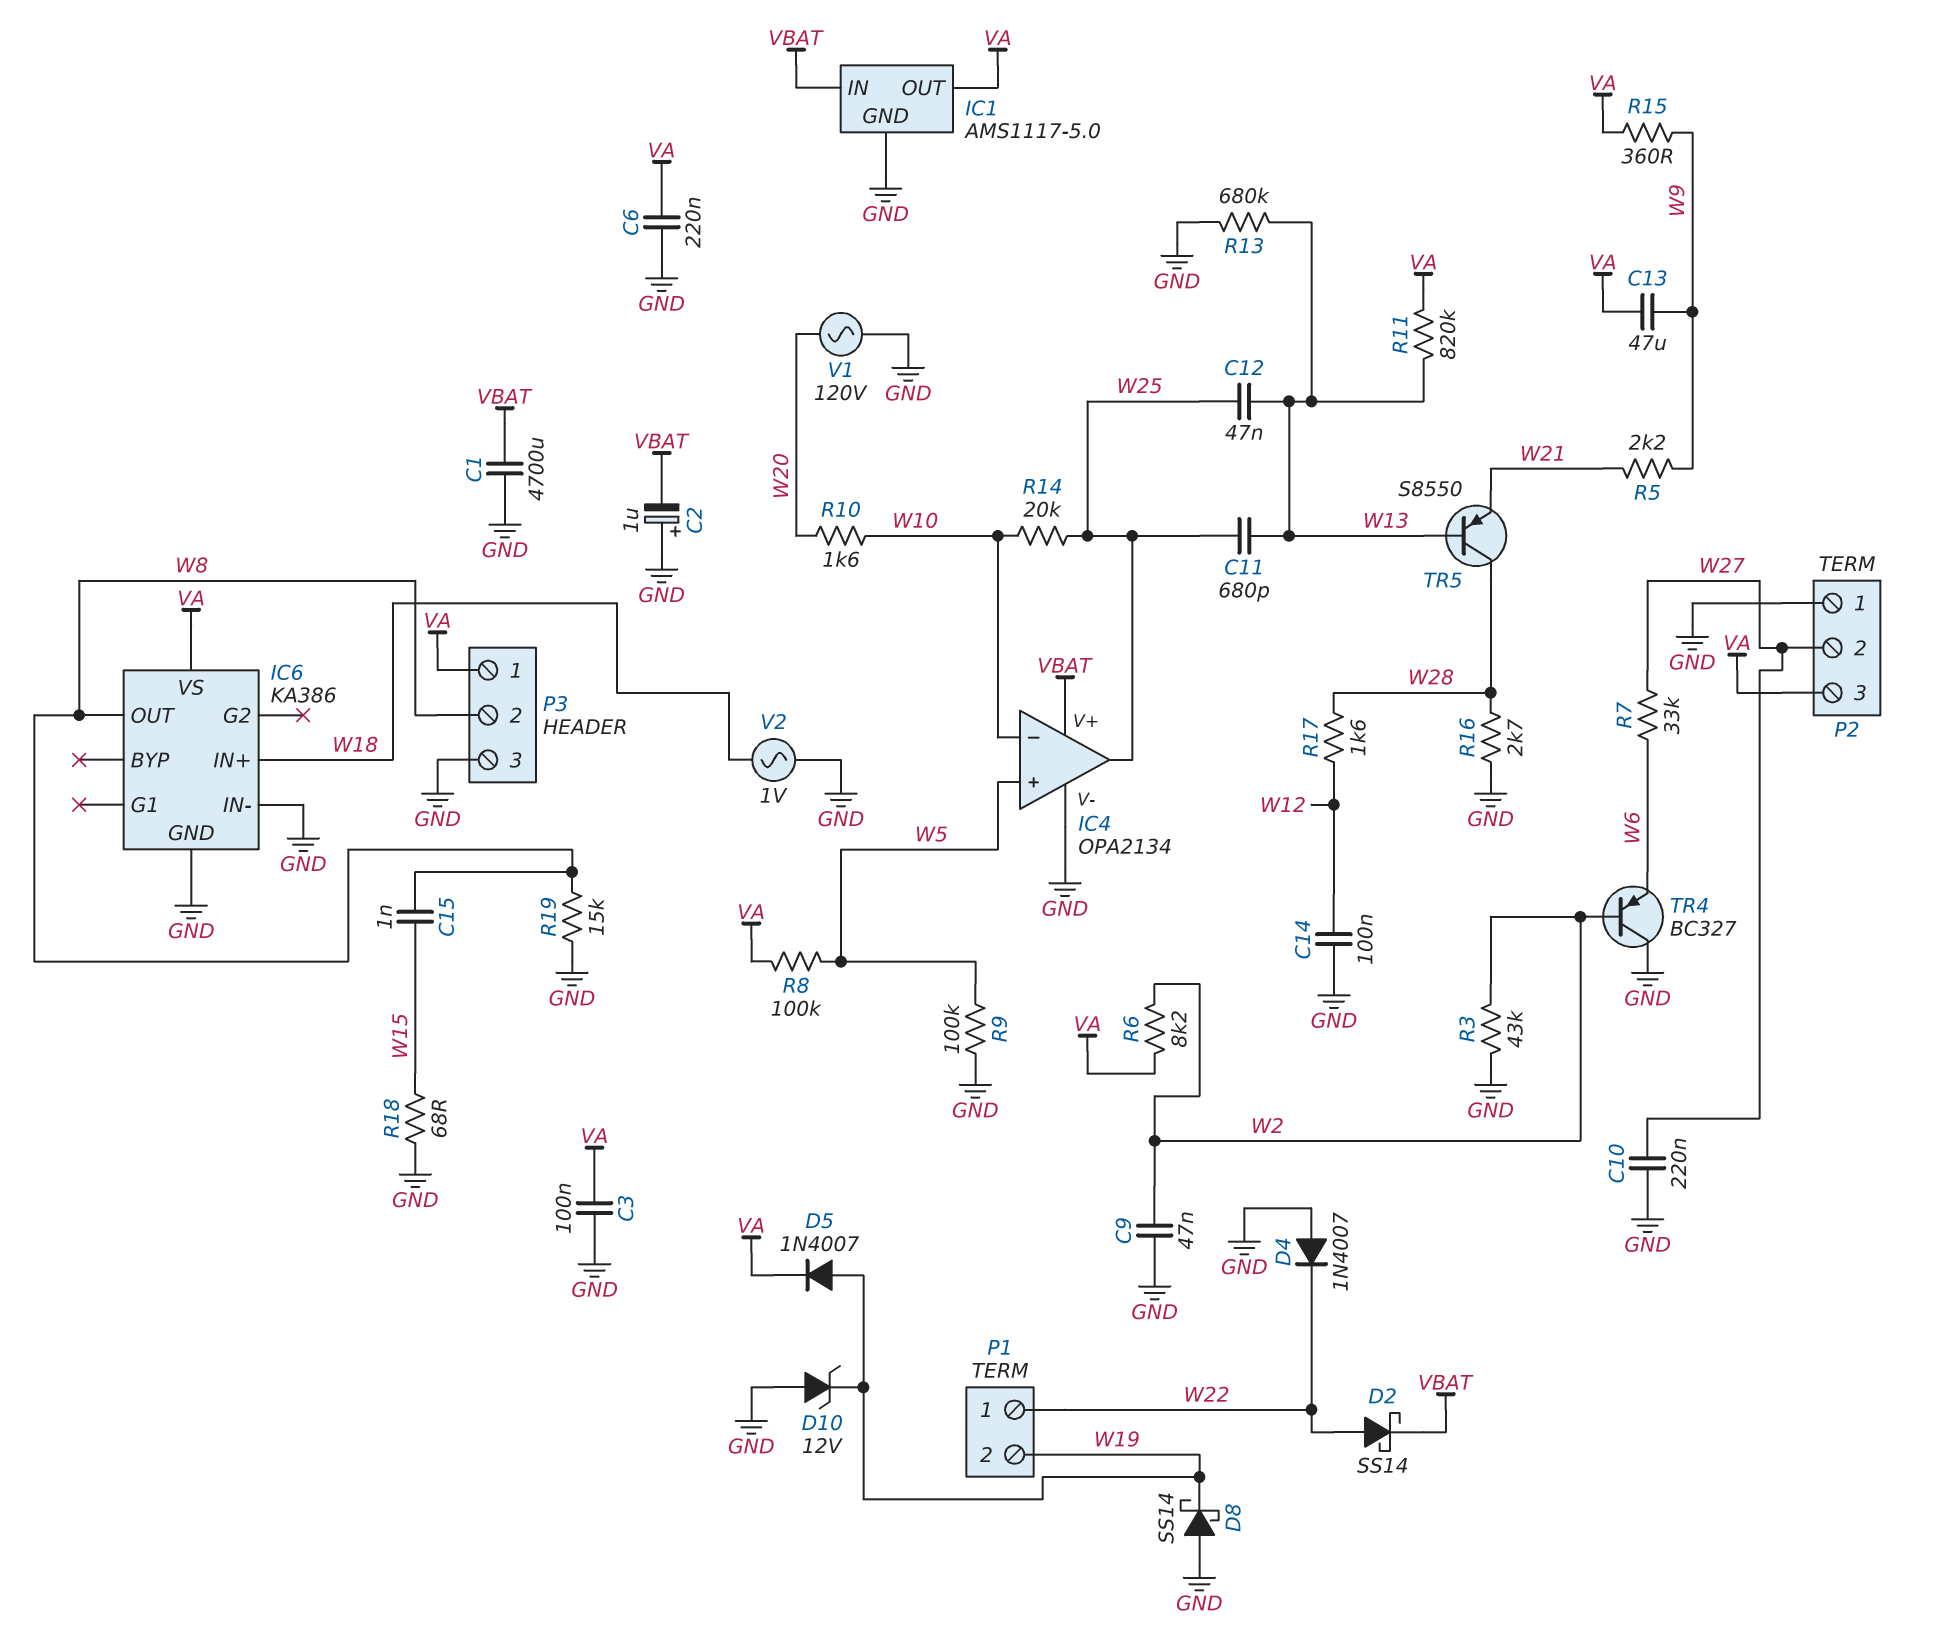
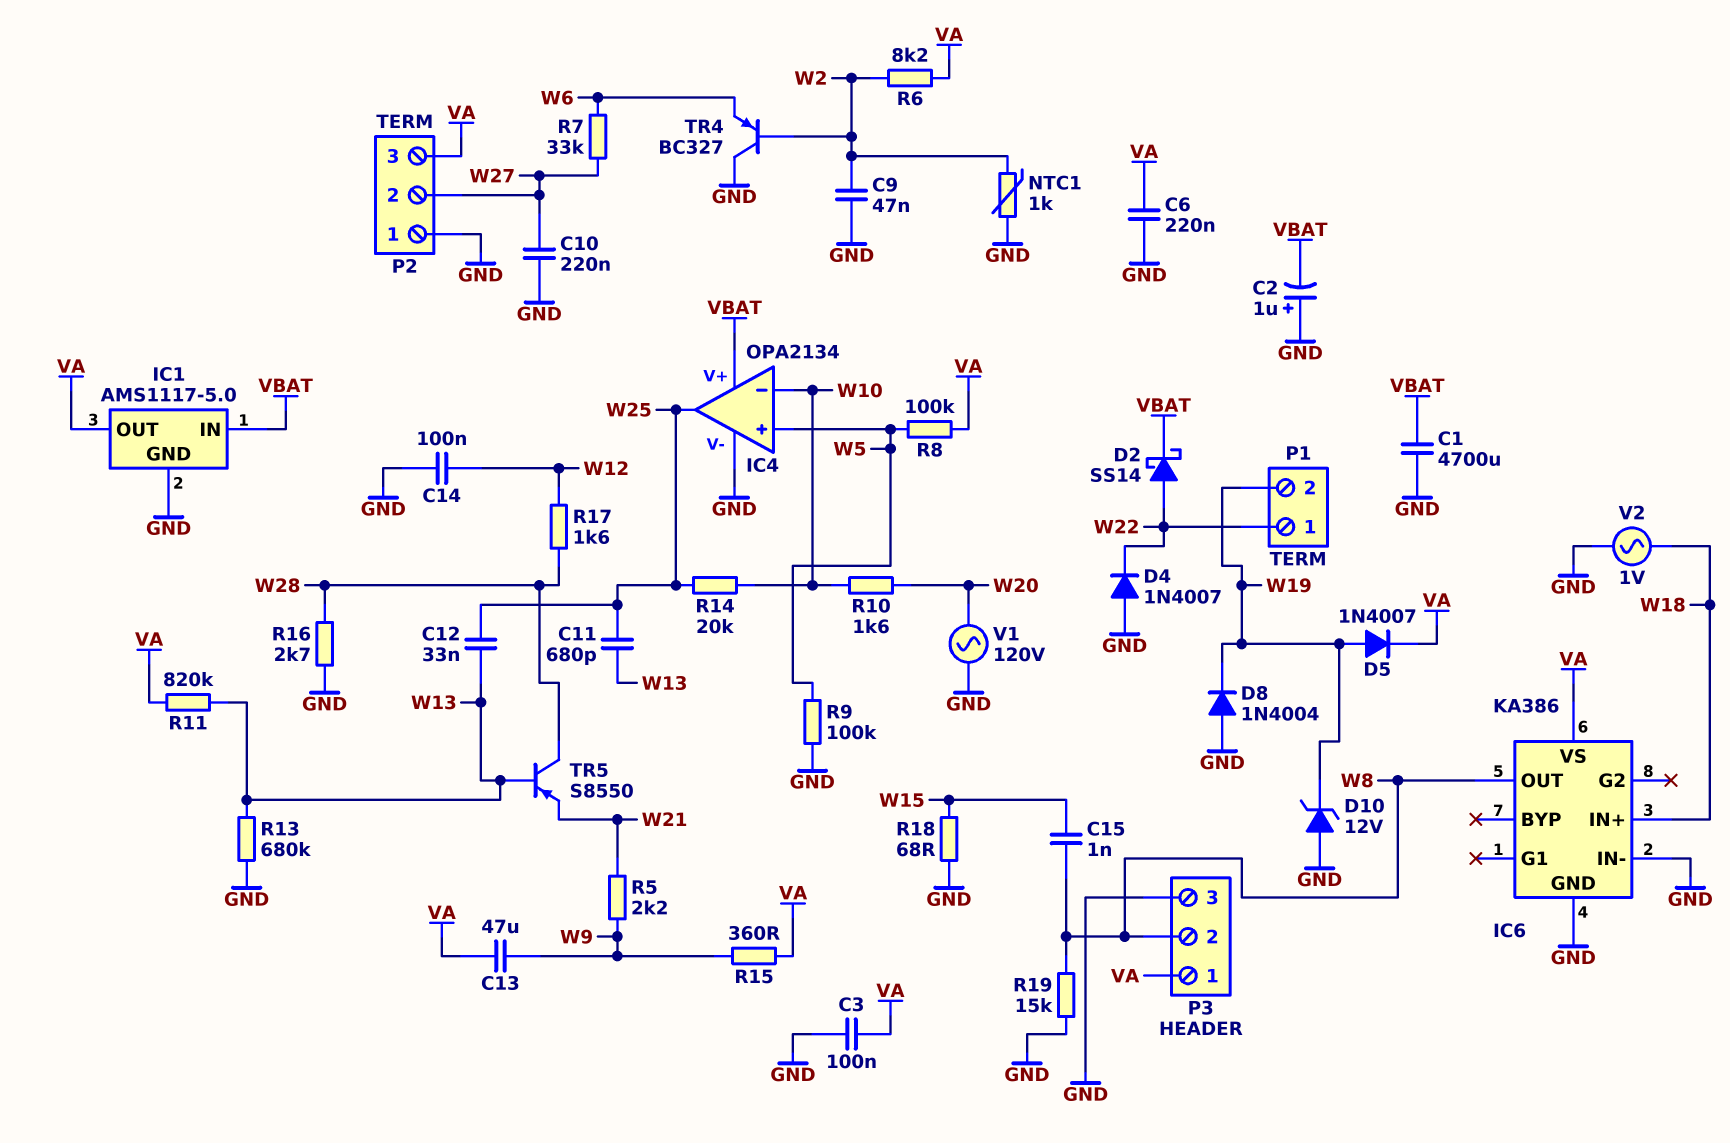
C12: 47nF (W13, W25) -> 33nF (W13, W25)
D8: schottky SS14 (A GND, K W19) -> diode 1N4004 (A GND, K W19)
NTC1: none -> 1k (GND, W2)
R3: 43k (GND, W2) -> none

